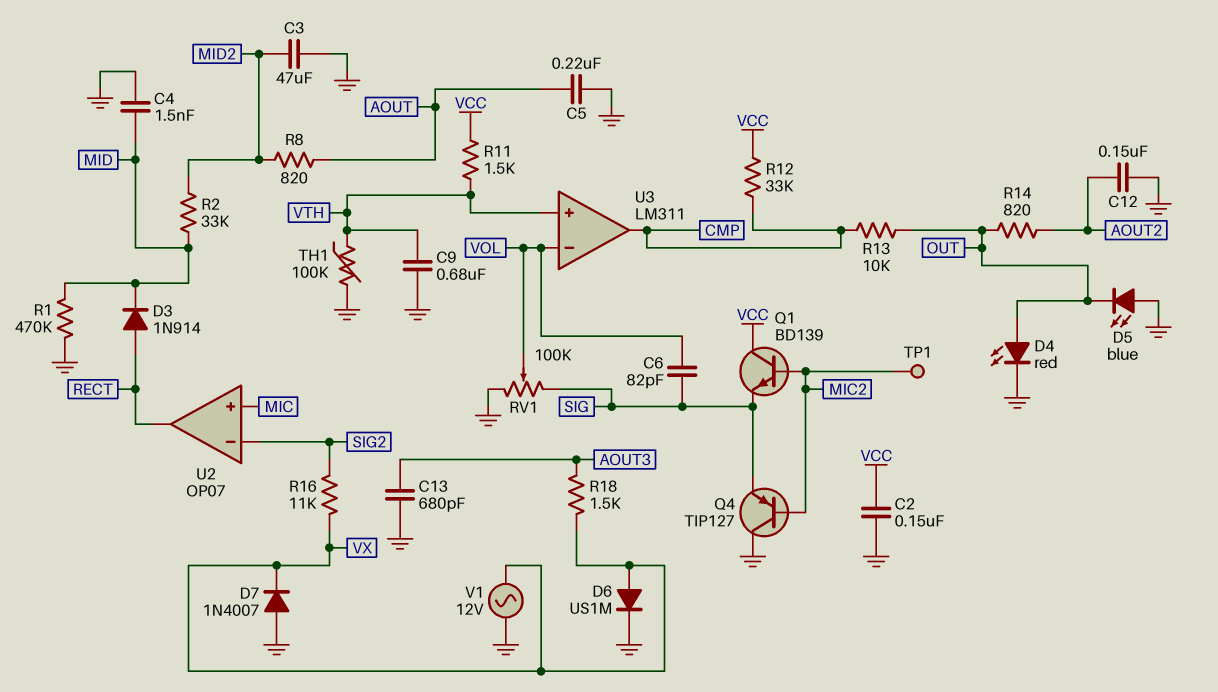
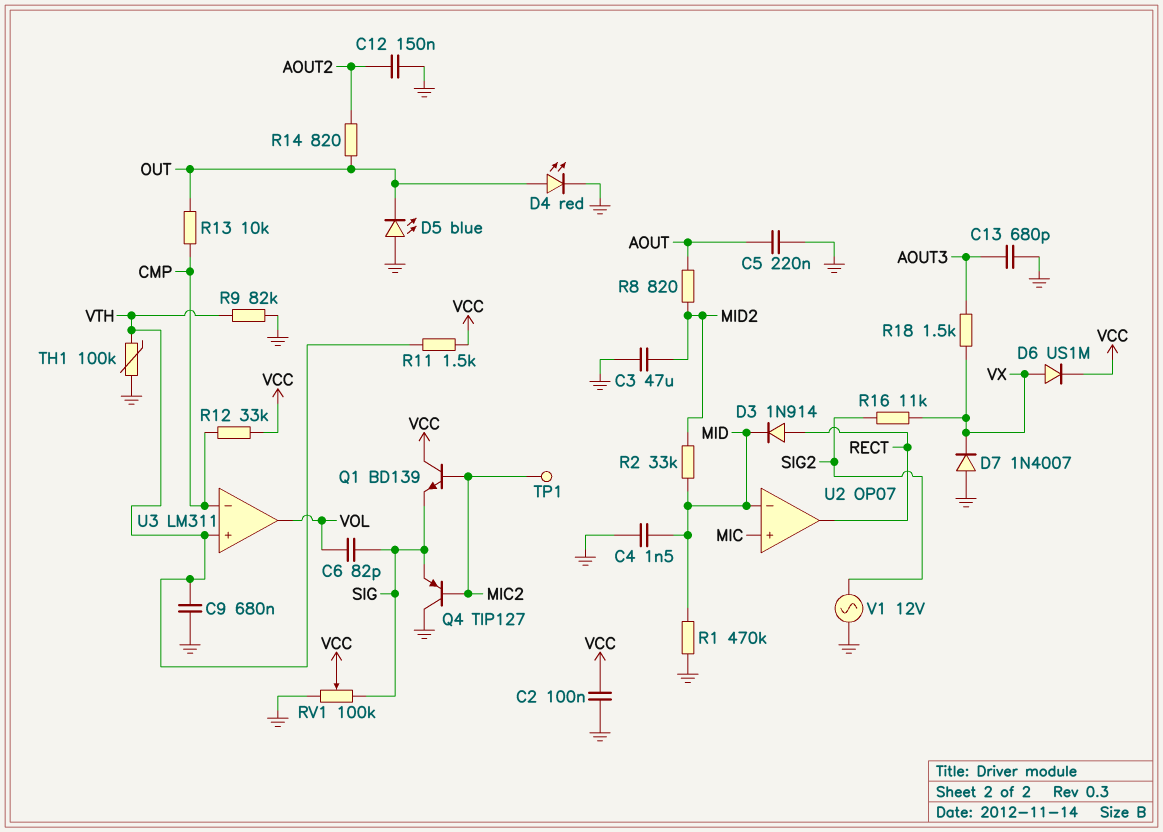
C2: 150nF (GND, VCC) -> 100nF (GND, VCC)
D6: diode US1M (A VX, K GND) -> diode US1M (A VX, K VCC)
R9: none -> 82k (GND, VTH)
RV1: 100k (GND, SIG, wiper VOL) -> 100k (GND, SIG, wiper VCC)
U2 pin in-: SIG2 -> MID
U3 pin in-: VOL -> CMP
U3 pin out: CMP -> VOL
V1: AC 12V (GND, VX) -> AC 12V (GND, SIG2)

